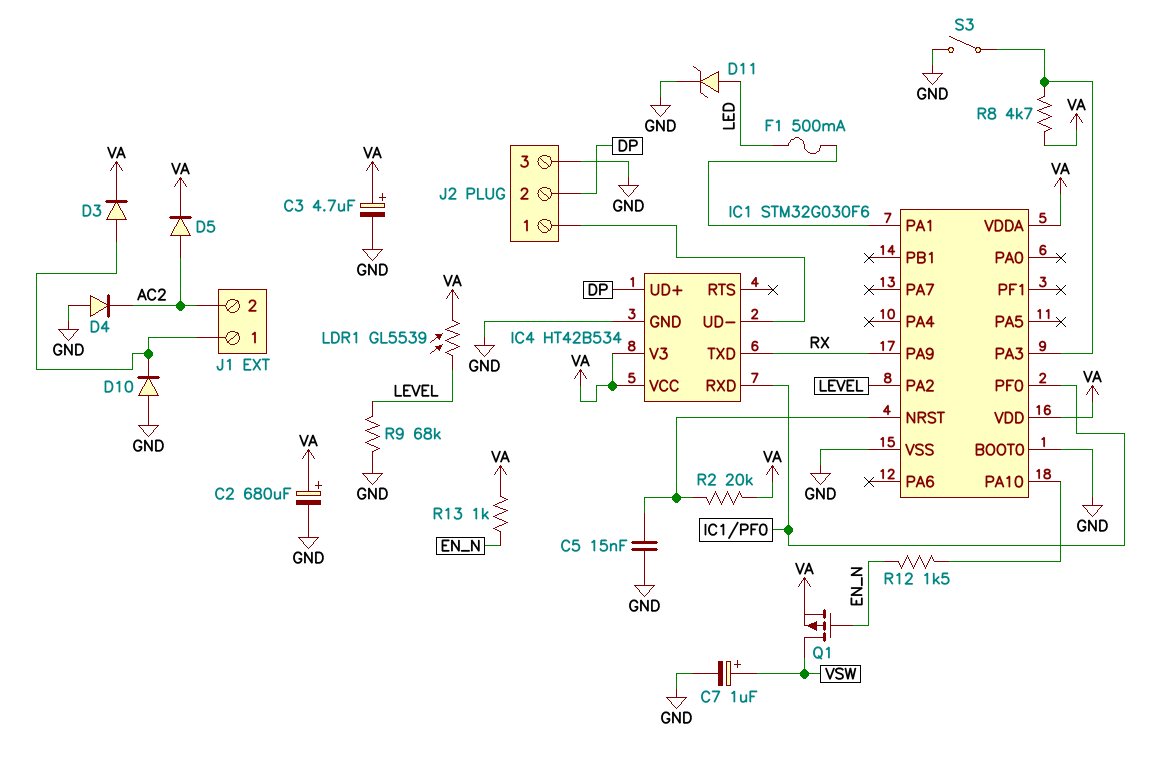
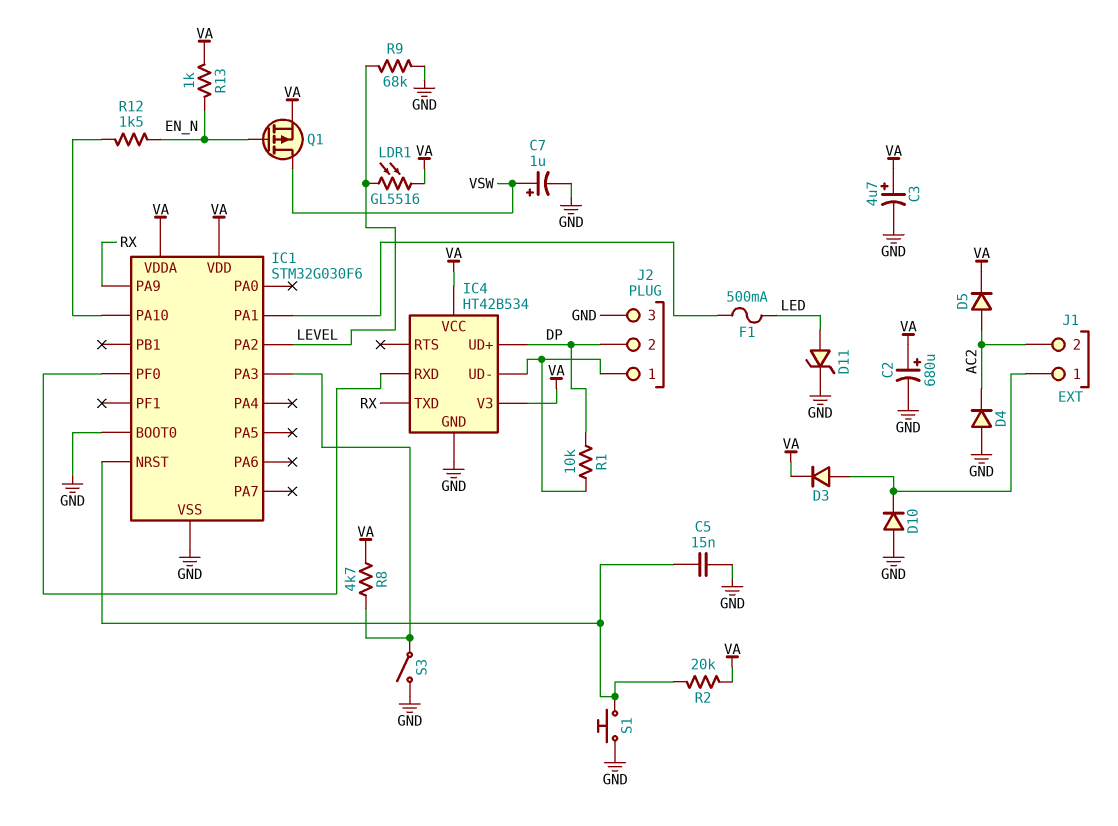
LDR1: GL5539 (LEVEL, VA) -> GL5516 (LEVEL, VA)
R1: none -> 10k (DP, IC4/UD-)
S1: none -> button (GND, IC1/NRST)

